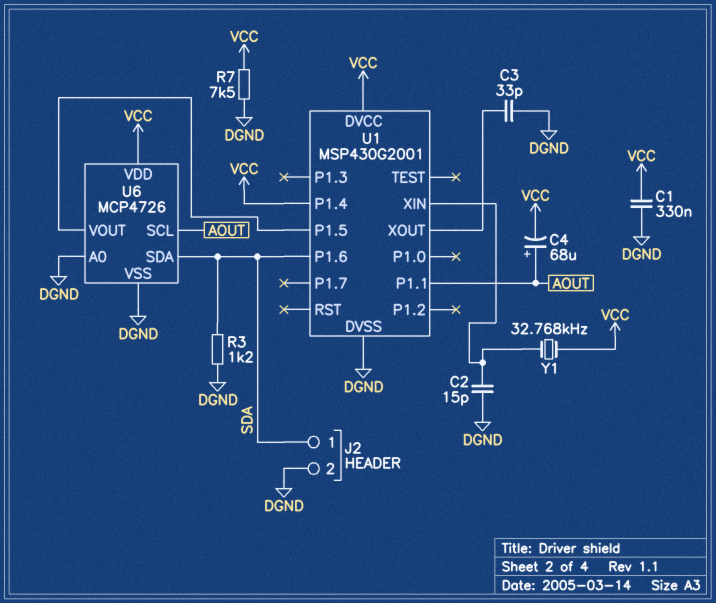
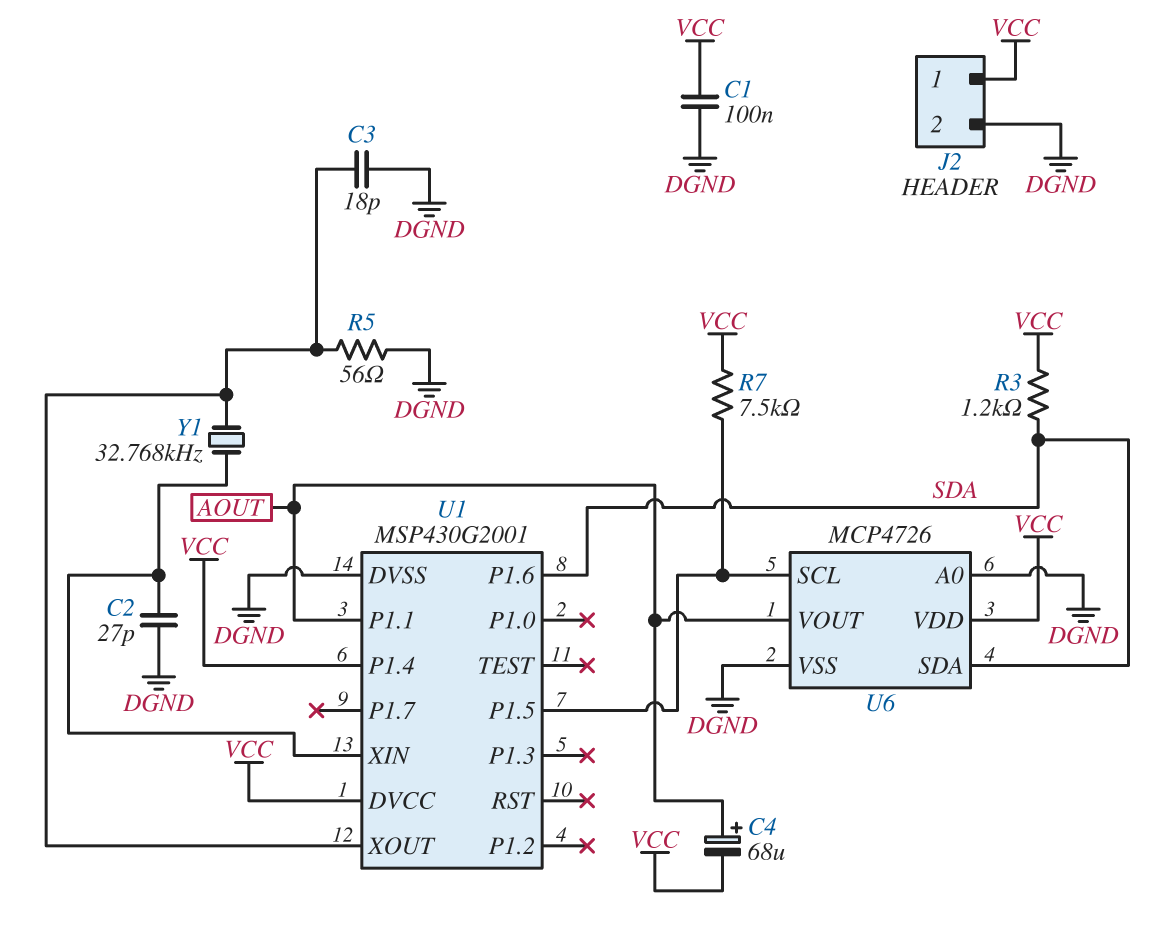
C1: 330nF (DGND, VCC) -> 100nF (DGND, VCC)
C2: 15pF (DGND, U1/XIN) -> 27pF (DGND, U1/XIN)
C3: 33pF (DGND, U1/XOUT) -> 18pF (DGND, U1/XOUT)
J2 pin 1: SDA -> VCC
R3: 1.2k (DGND, SDA) -> 1.2k (SDA, VCC)
R5: none -> 56 (DGND, U1/XOUT)
R7: 7.5k (DGND, VCC) -> 7.5k (U1/P1.5, VCC)
U6 pin SCL: AOUT -> U1/P1.5
U6 pin VOUT: U1/P1.5 -> AOUT
Y1: 32.768kHz (U1/XIN, VCC) -> 32.768kHz (U1/XIN, U1/XOUT)

